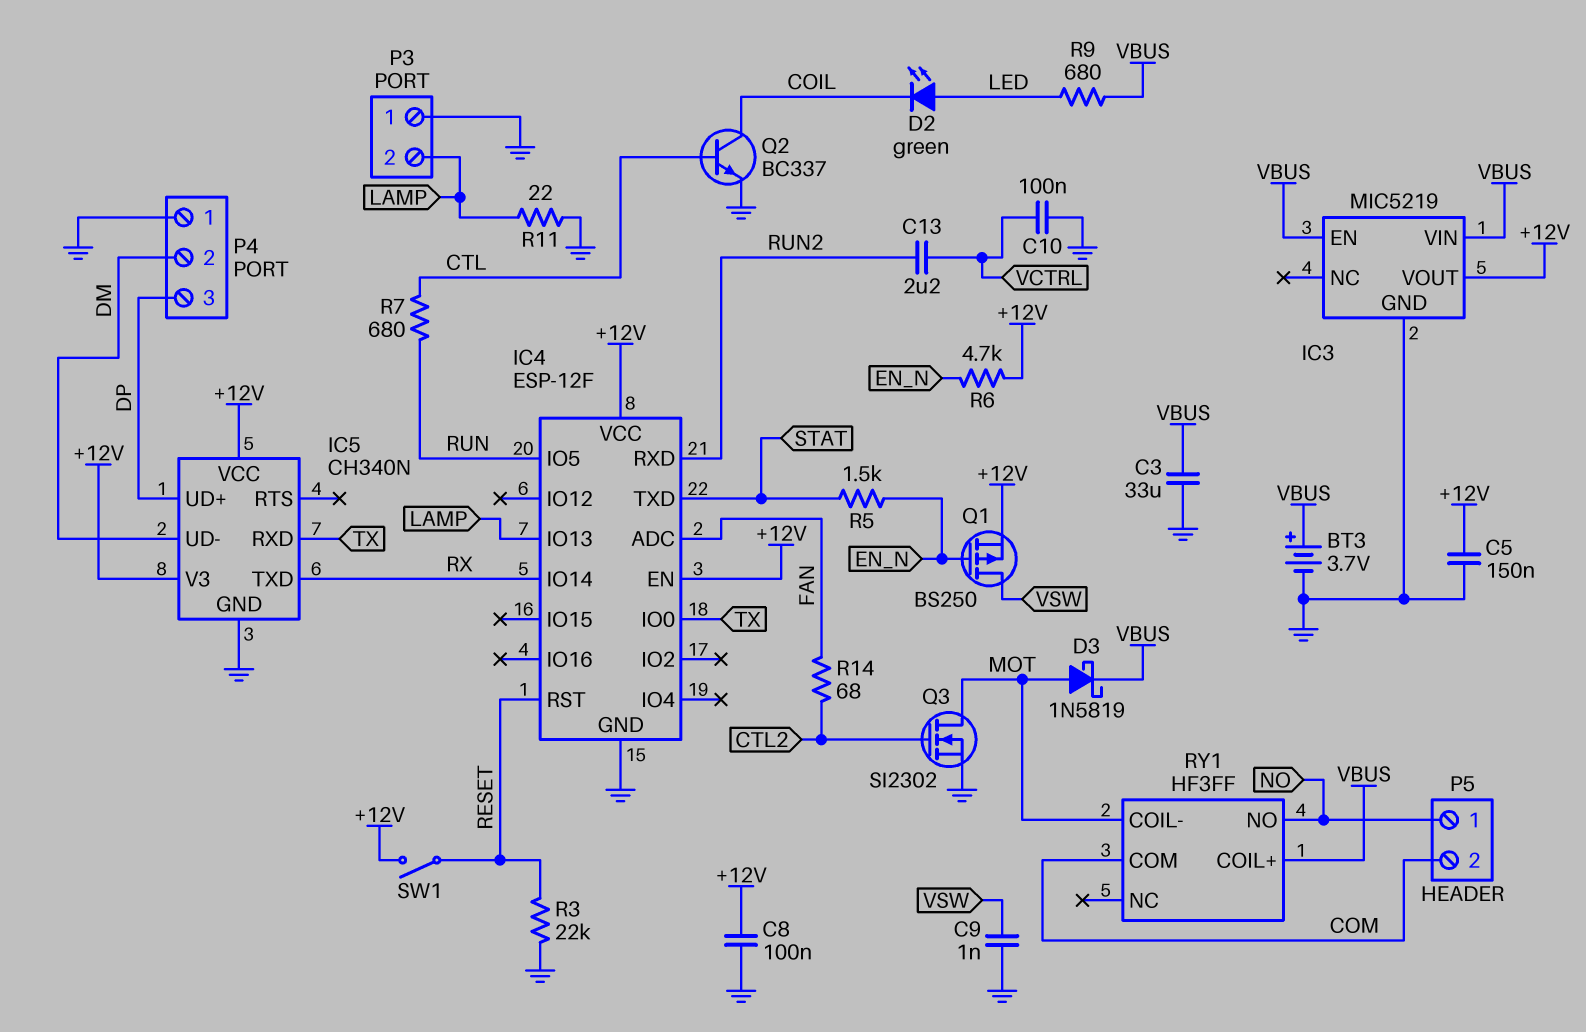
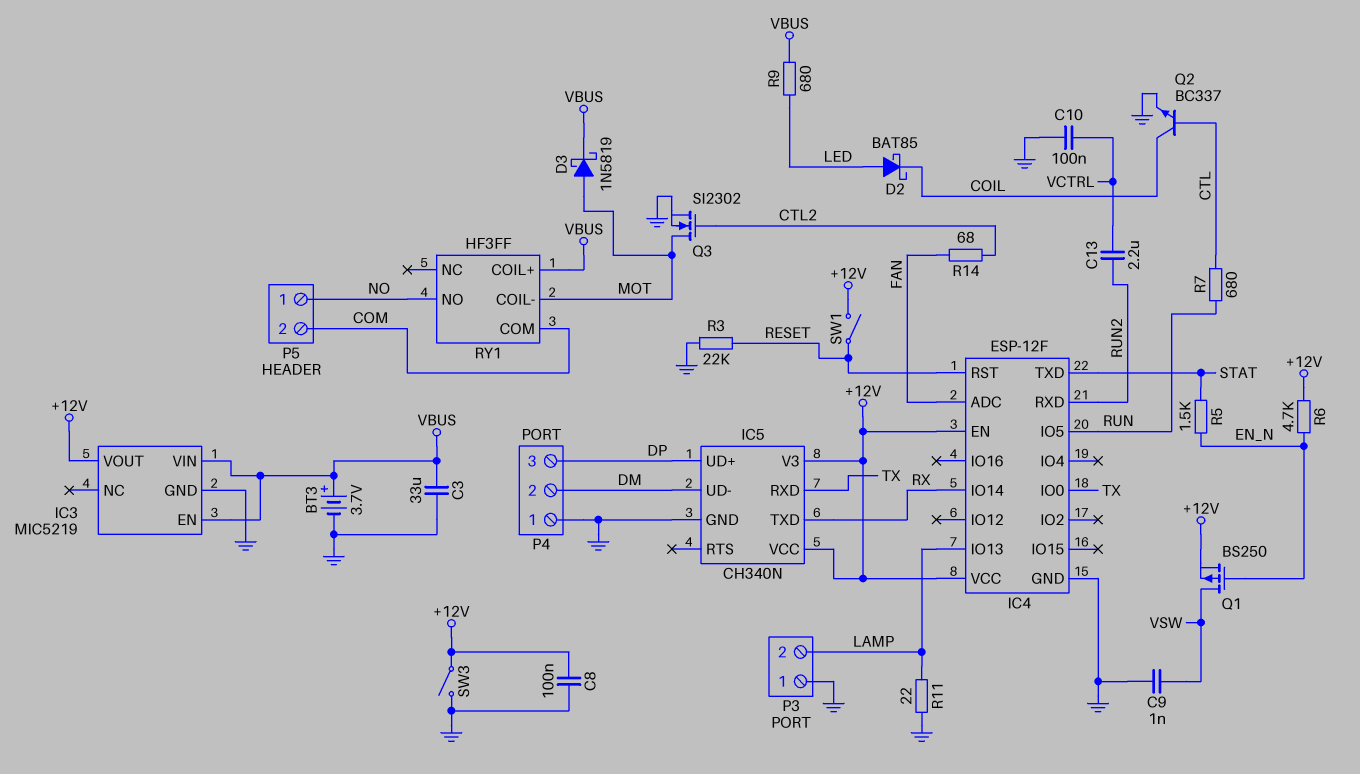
C5: 150nF (+12V, GND) -> none
D2: LED green (A LED, K COIL) -> schottky BAT85 (A LED, K COIL)
SW3: none -> switch (+12V, GND)

